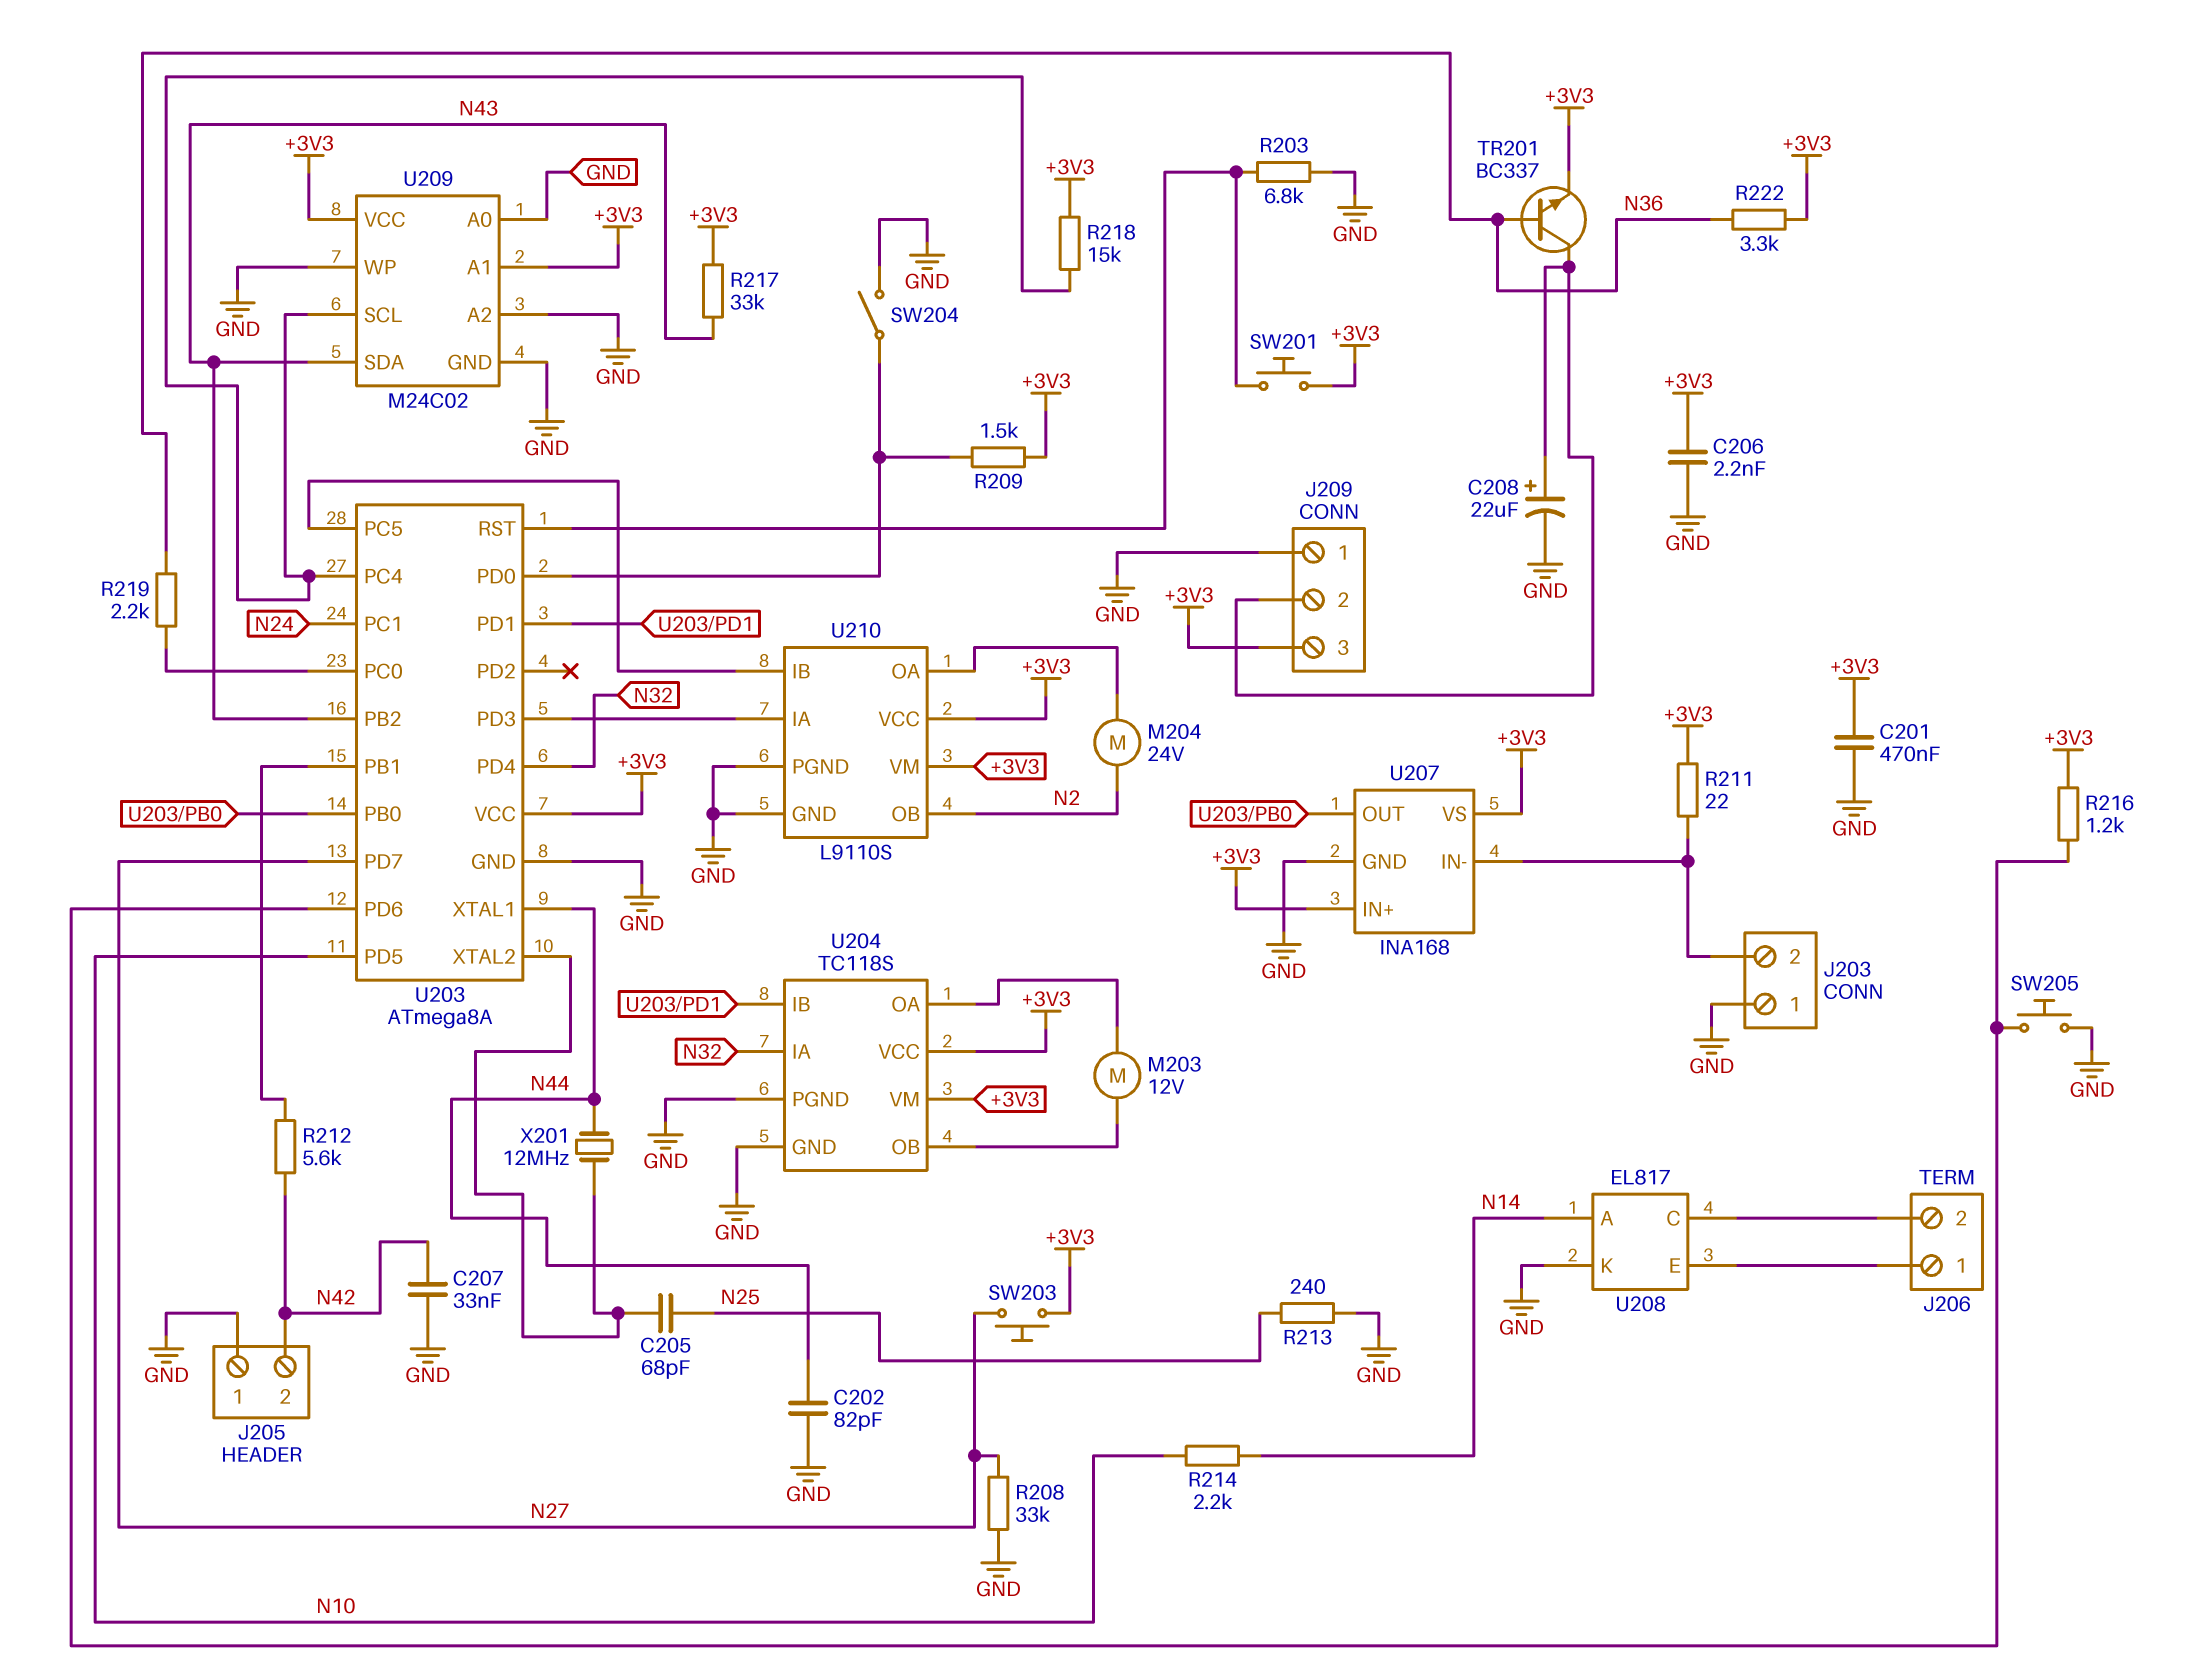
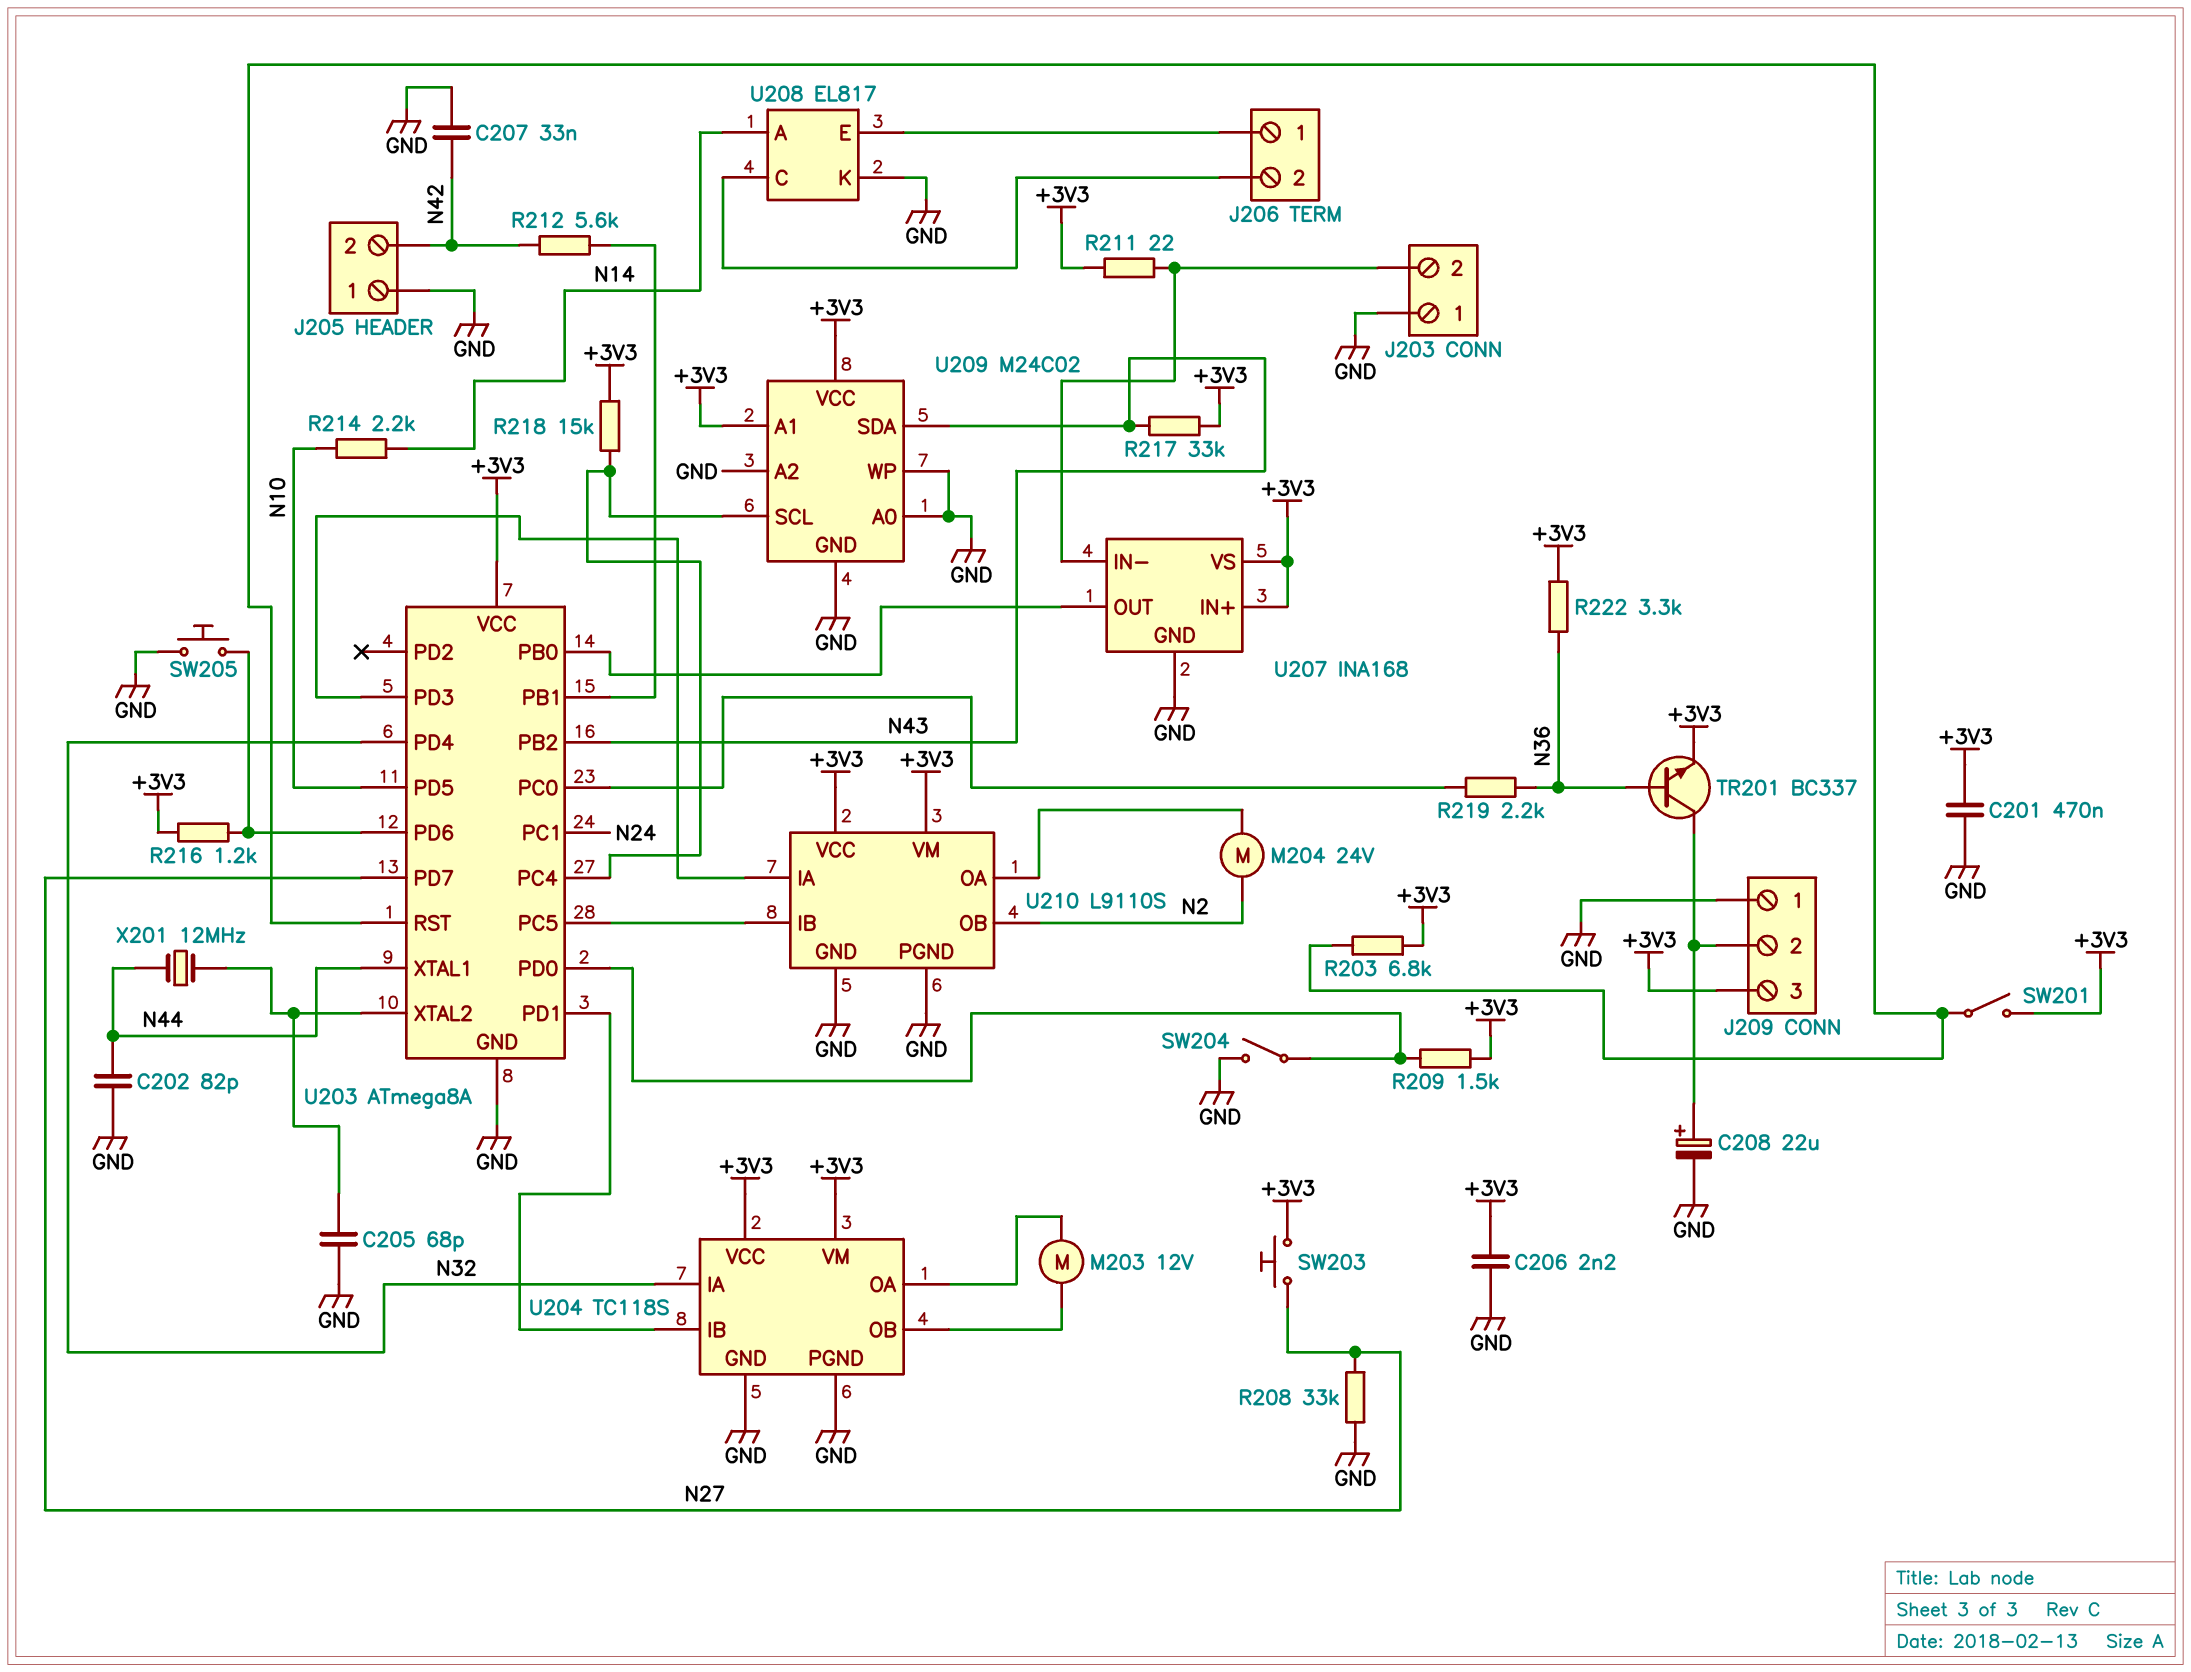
C205: 68pF (N25, U203/XTAL2) -> 68pF (GND, U203/XTAL2)
R203: 6.8k (GND, U203/RST) -> 6.8k (+3V3, U203/RST)
R213: 240 (GND, N25) -> none
SW201: button (+3V3, U203/RST) -> switch (+3V3, U203/RST)

